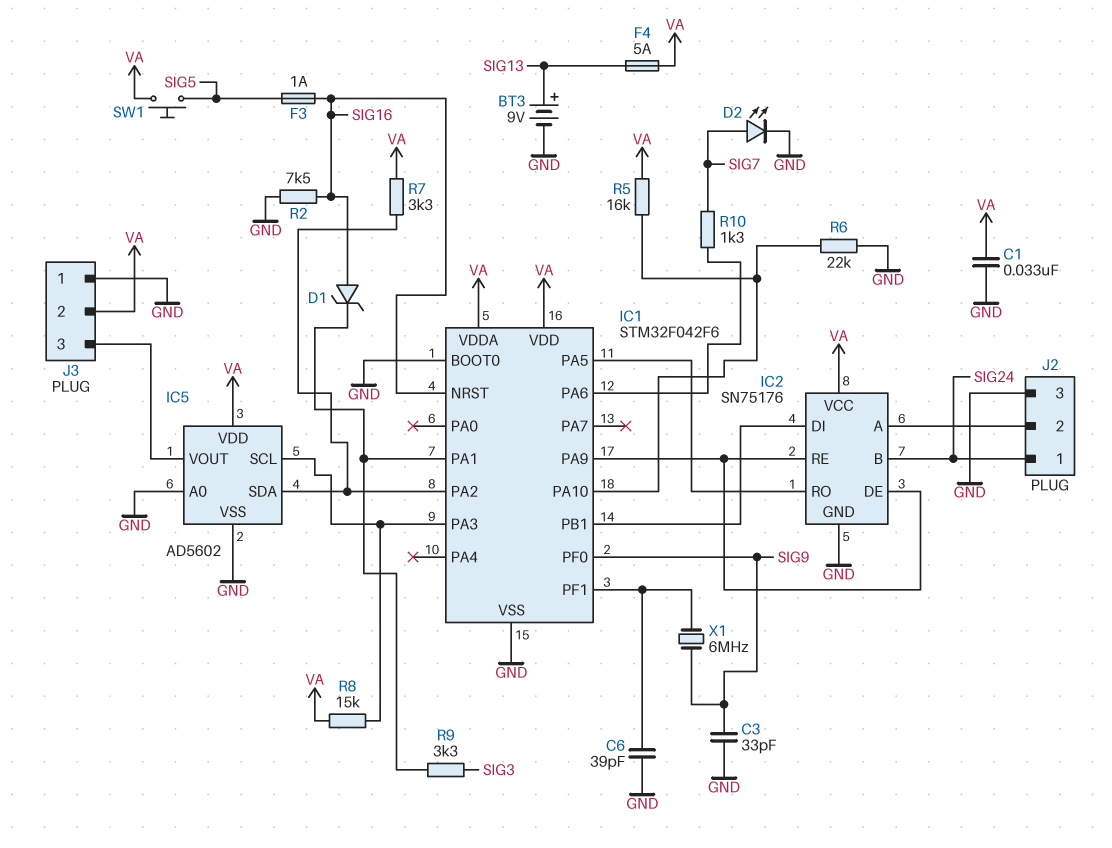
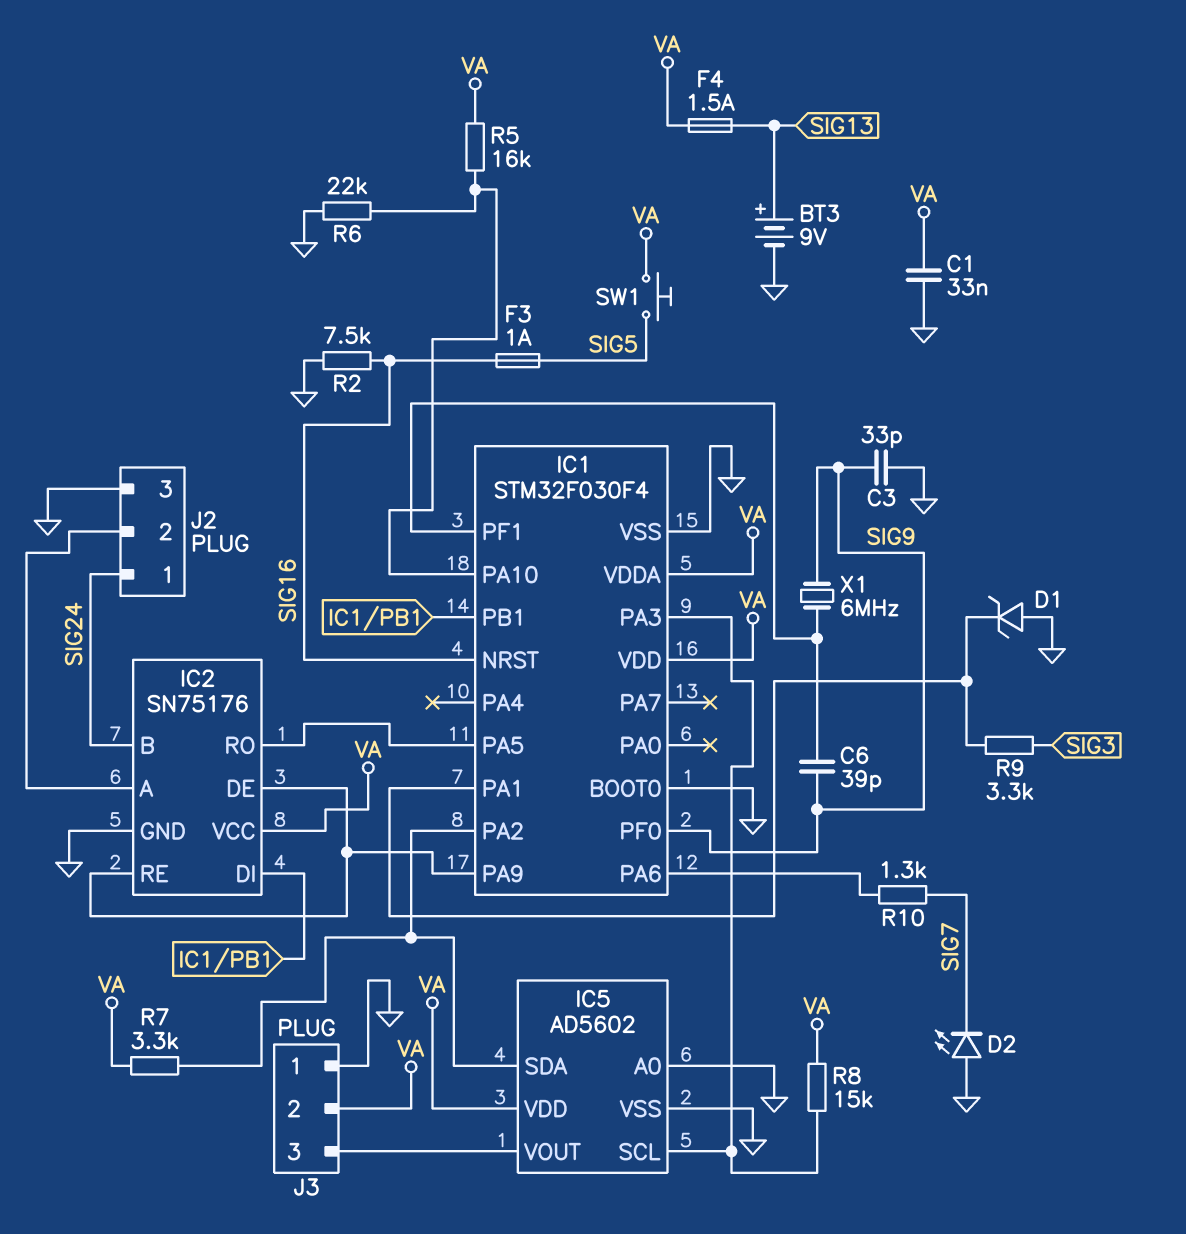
C6: 39pF (GND, IC1/PF1) -> 39pF (IC1/PF1, SIG9)
D1: zener (A SIG16, K IC1/PA1) -> zener (A GND, K IC1/PA1)
D2: LED (A SIG7, K GND) -> LED (A GND, K SIG7)
F4: 5A (SIG13, VA) -> 1.5A (SIG13, VA)
IC1: STM32F042F6 -> STM32F030F4

